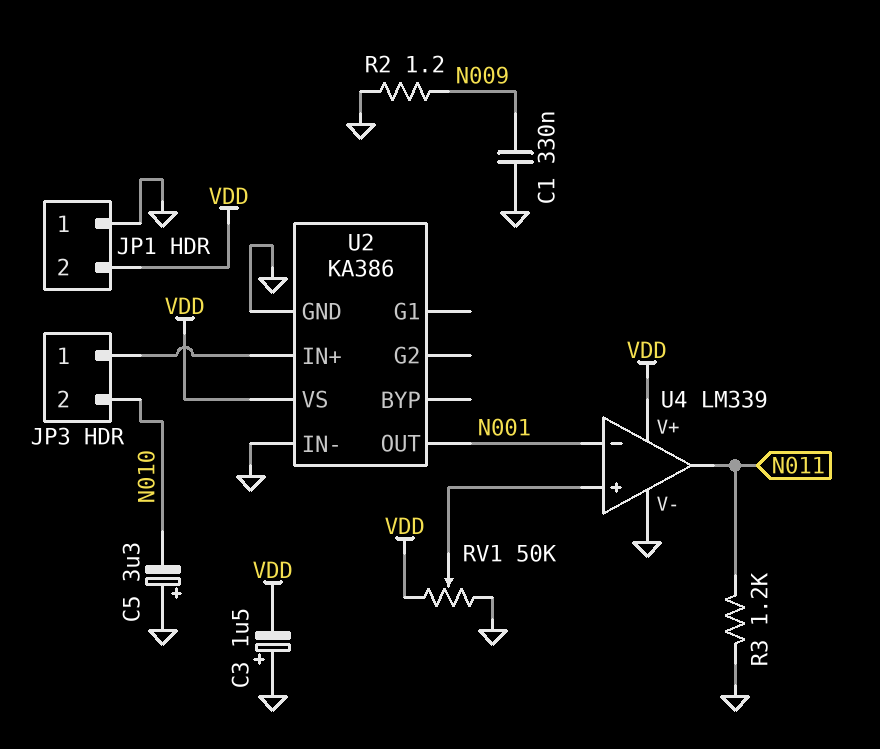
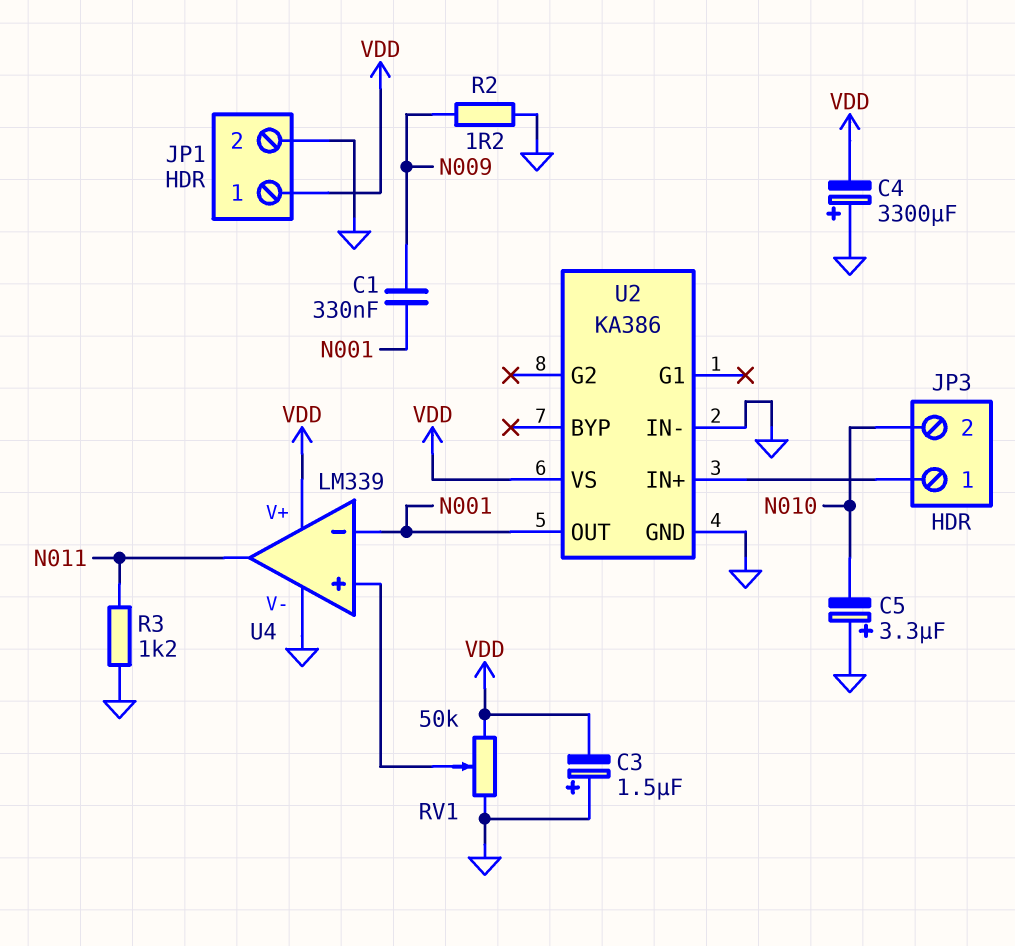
C1: 330nF (GND, N009) -> 330nF (N001, N009)
C4: none -> 3300uF (plus GND, minus VDD)
JP1 pin 1: GND -> VDD
JP1 pin 2: VDD -> GND

